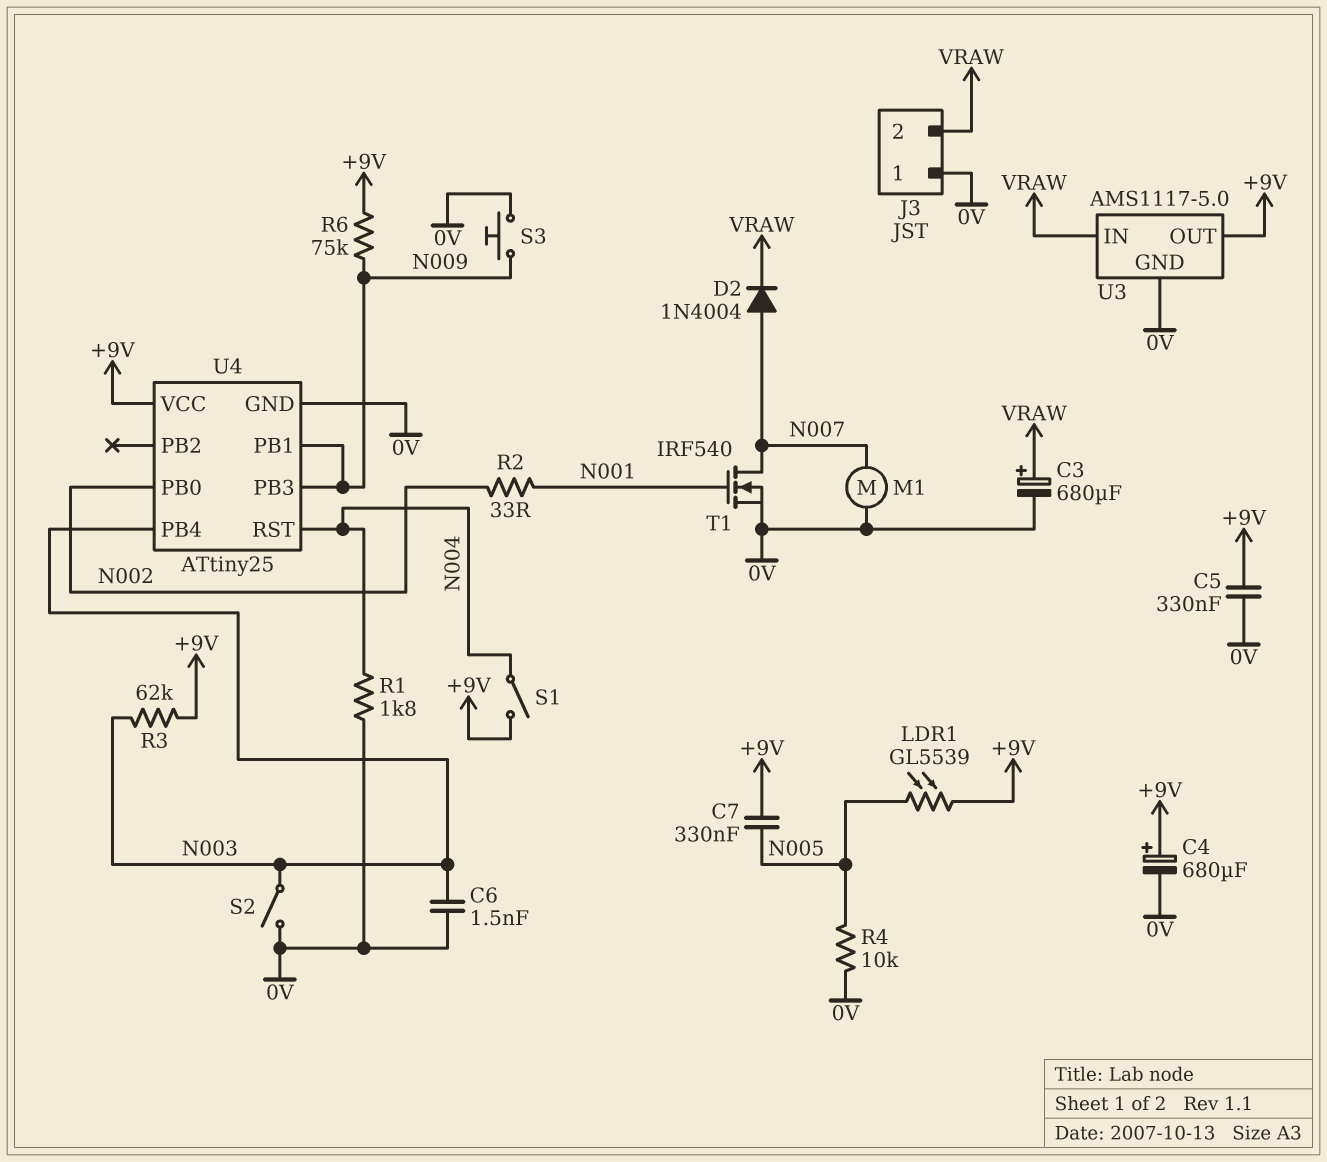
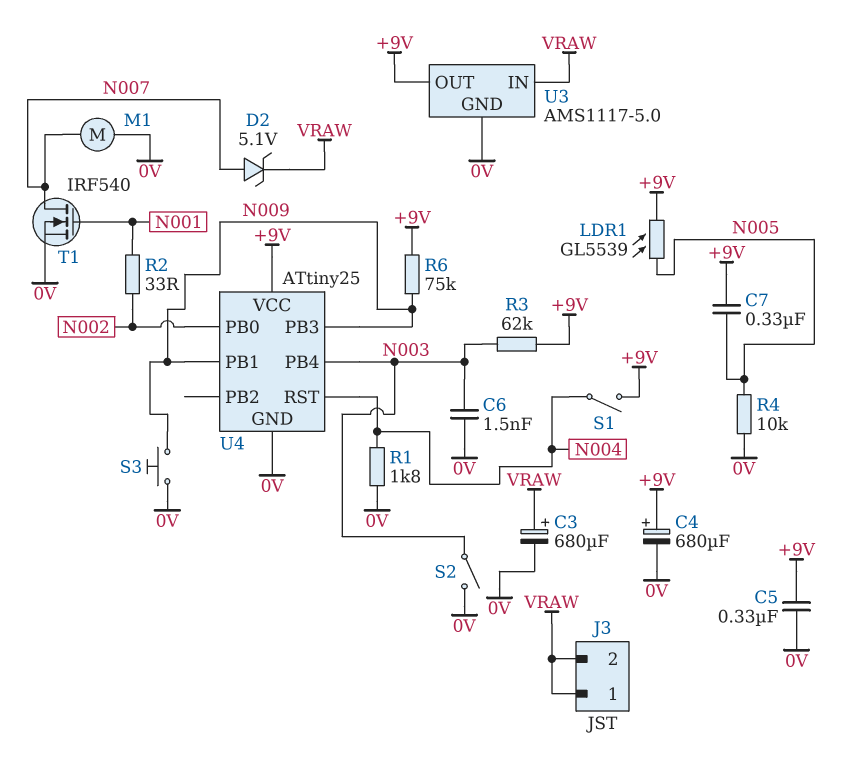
D2: diode 1N4004 (A N007, K VRAW) -> zener 5.1V (A N007, K VRAW)
J3 pin 1: 0V -> VRAW

